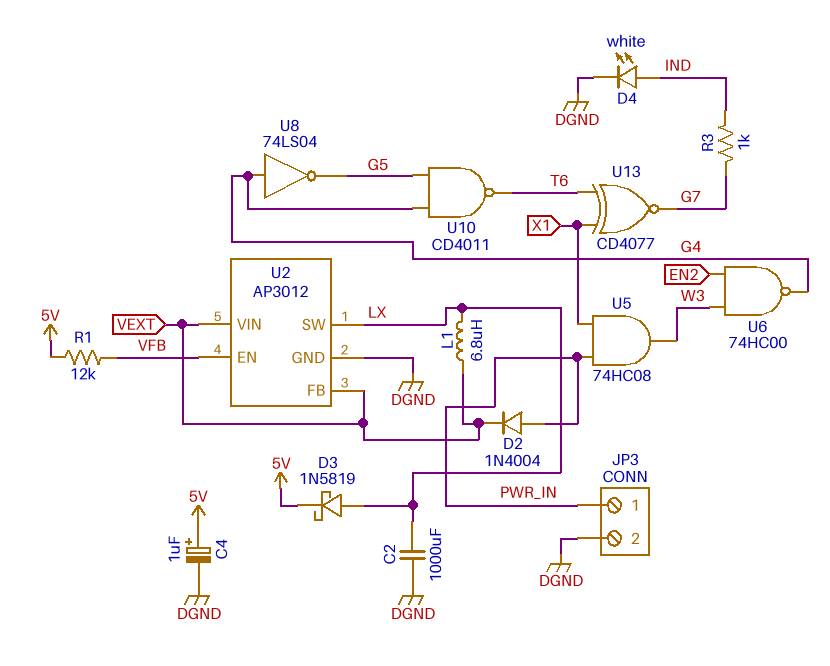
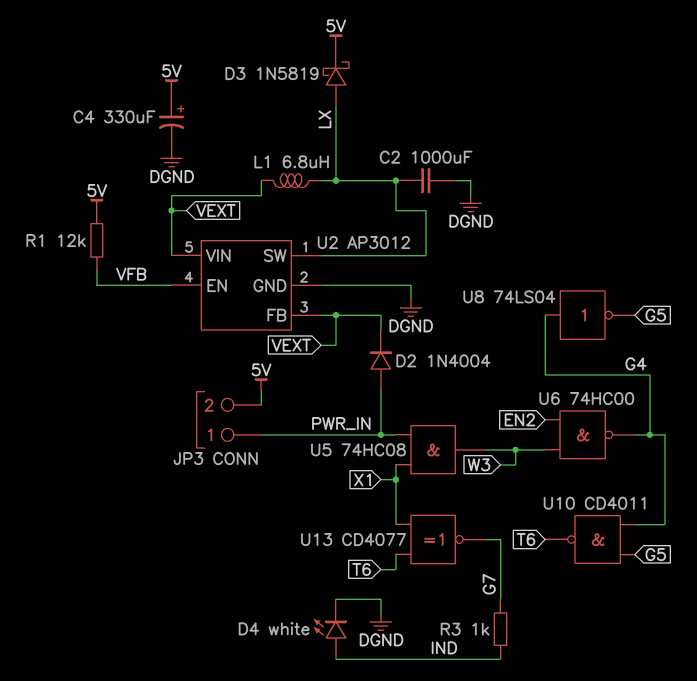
C4: 1uF (plus 5V, minus DGND) -> 330uF (plus 5V, minus DGND)
JP3 pin 2: DGND -> 5V

